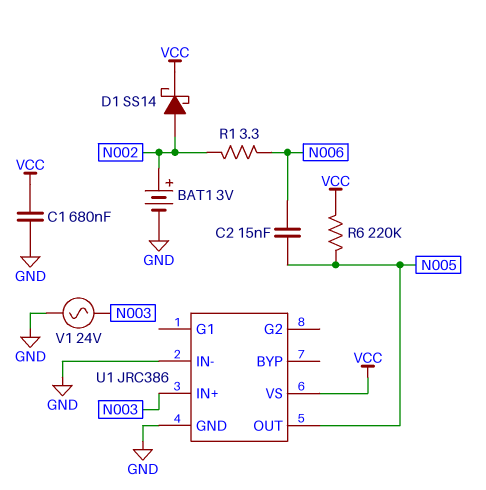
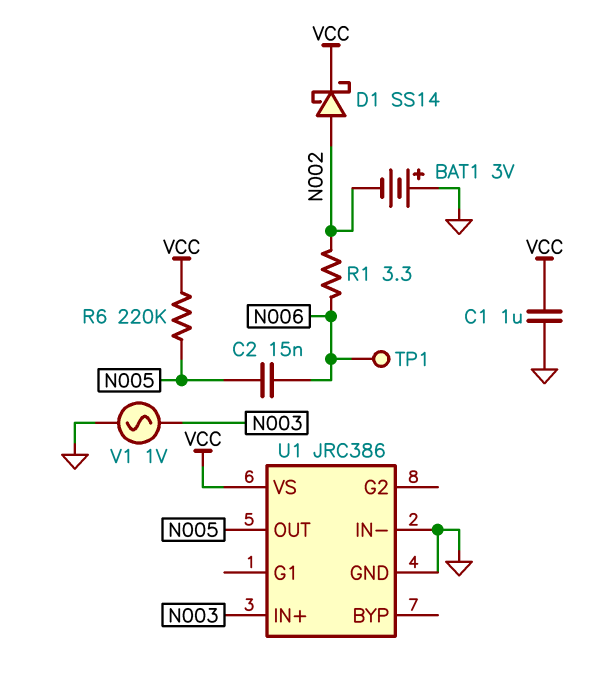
BAT1: 3V (plus N002, minus GND) -> 3V (plus GND, minus N002)
C1: 680nF (GND, VCC) -> 1uF (GND, VCC)
TP1: none -> test point (N006)
V1: AC 24V (GND, N003) -> AC 1V (GND, N003)

